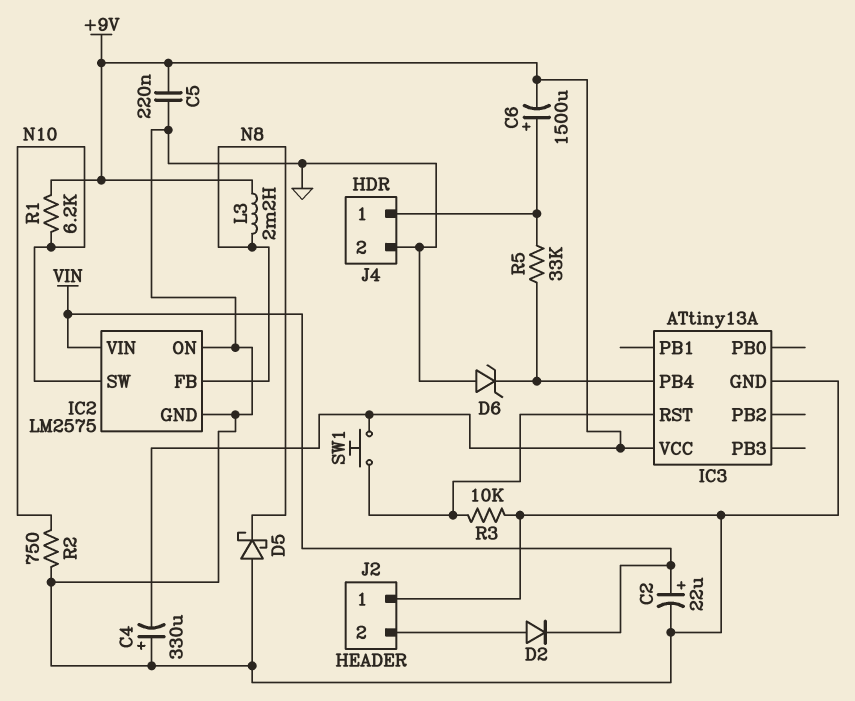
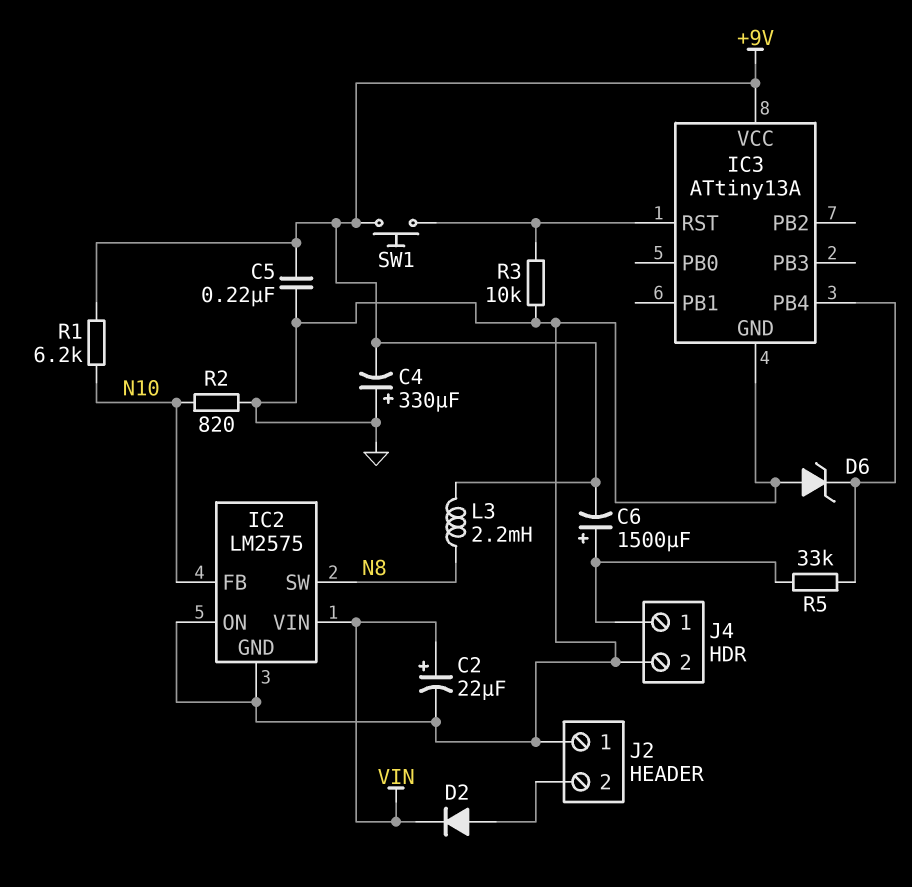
D5: schottky (A GND, K N8) -> none
IC2 pin FB: N8 -> N10
IC2 pin SW: N10 -> N8
R2: 750 (GND, N10) -> 820 (GND, N10)

